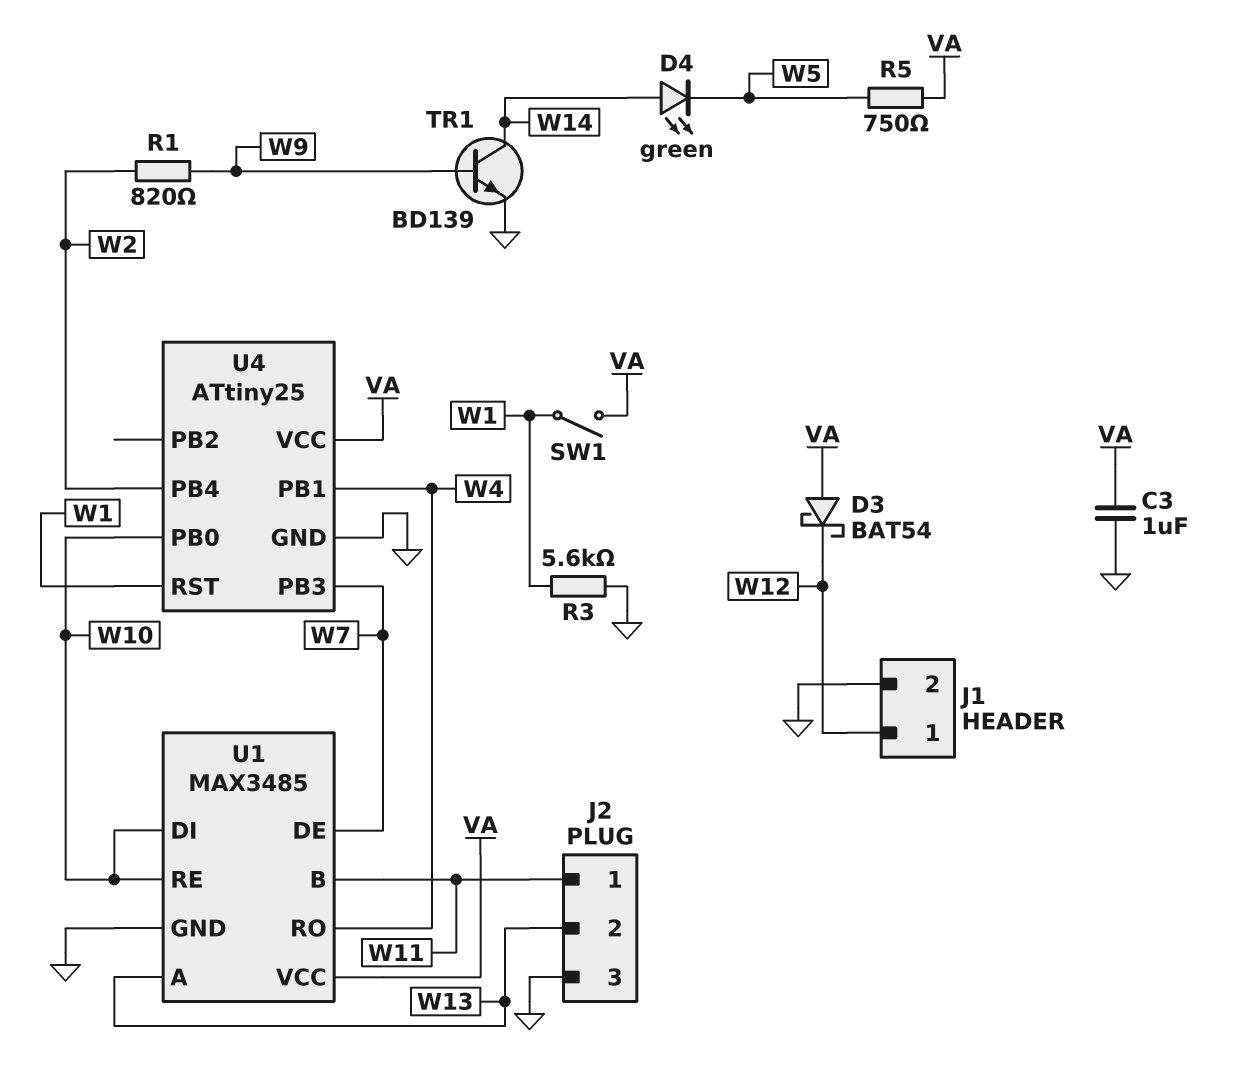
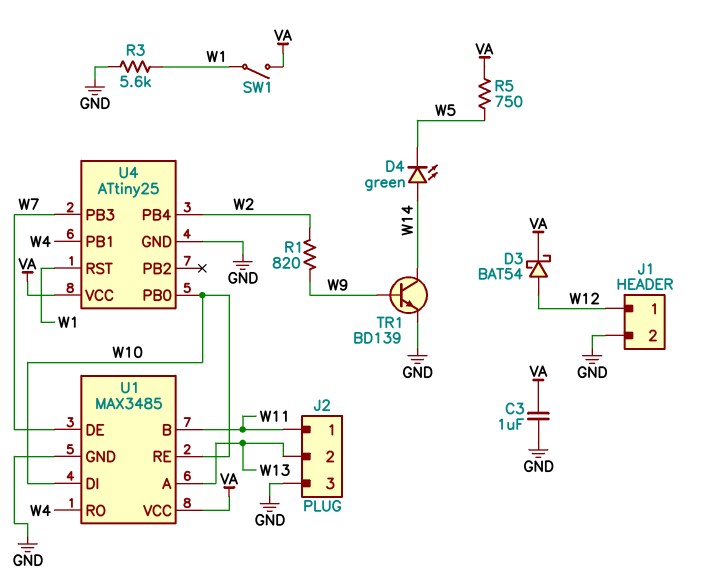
D3: schottky BAT54 (A VA, K W12) -> schottky BAT54 (A W12, K VA)

